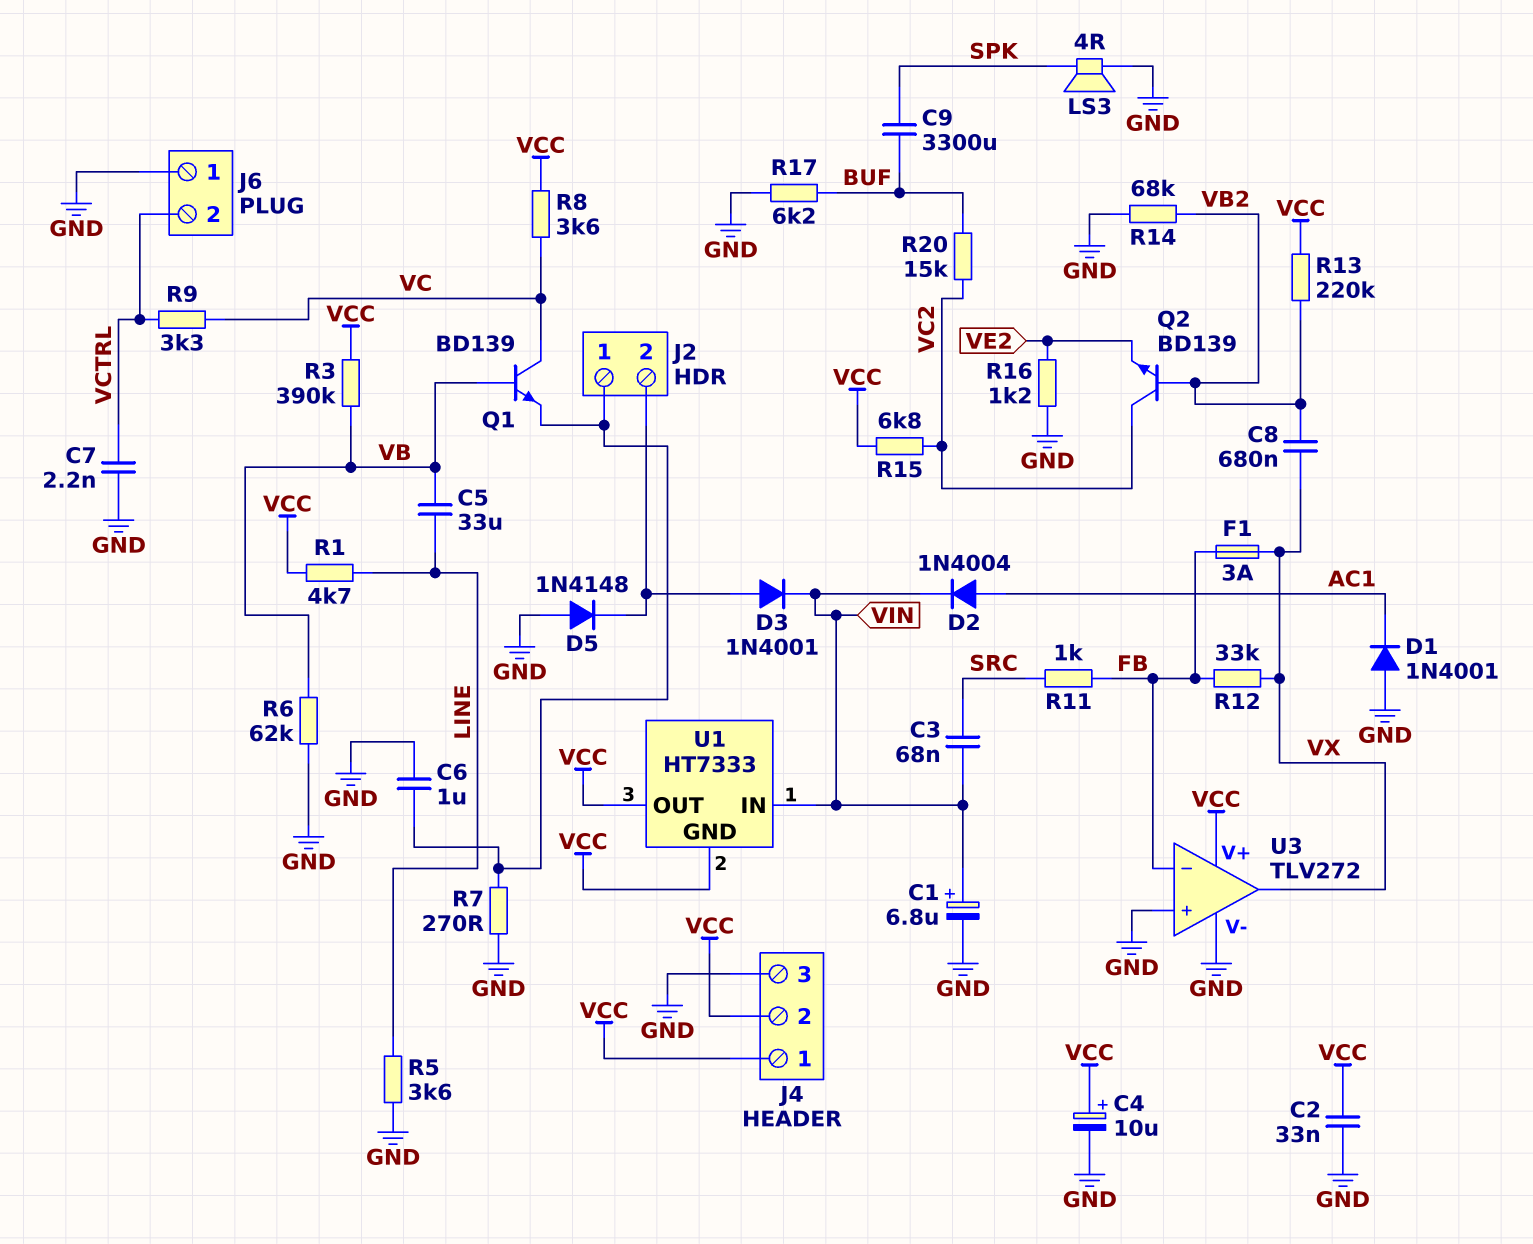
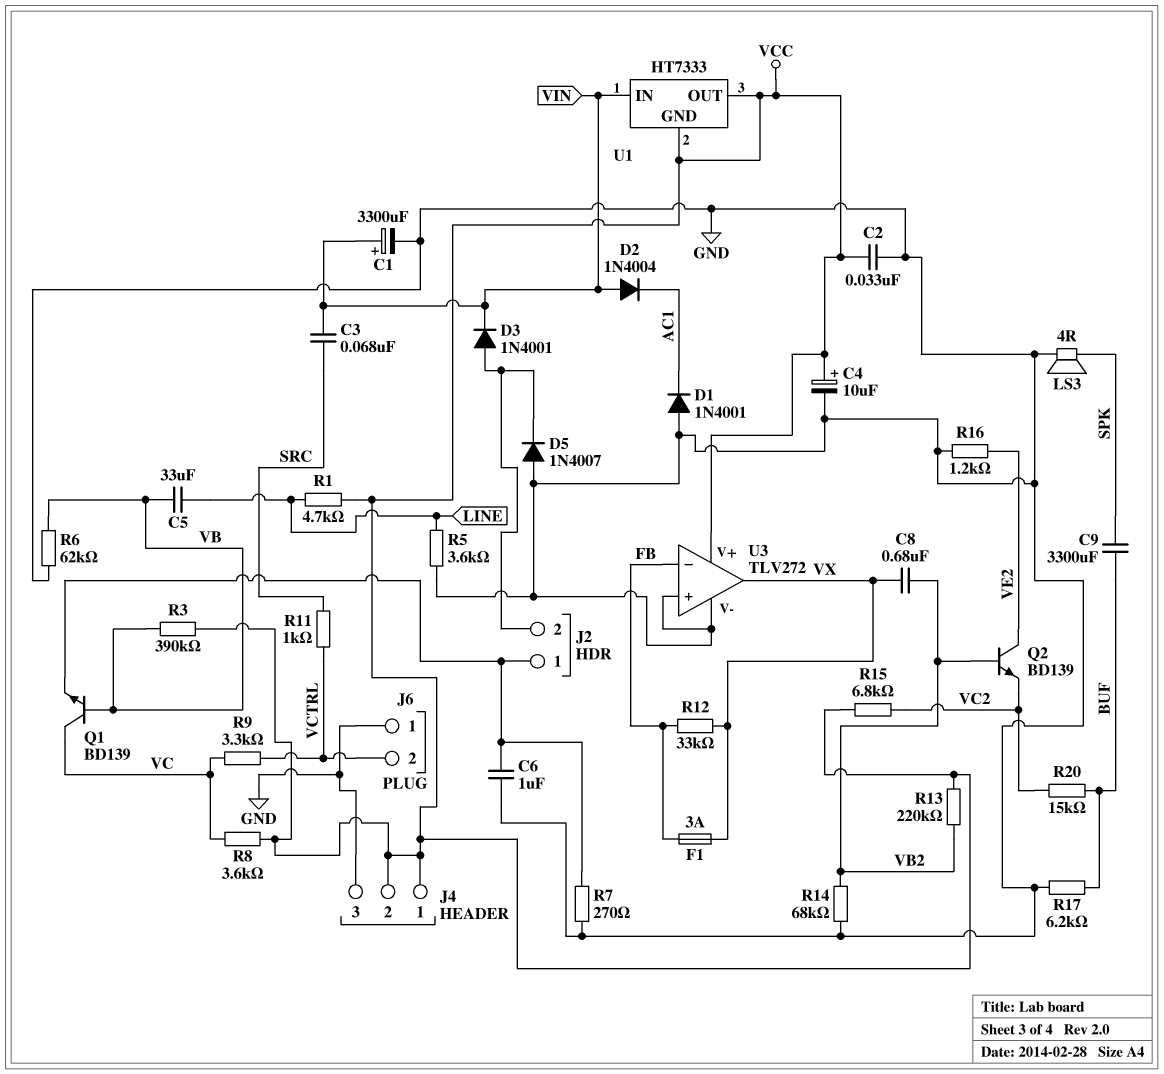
C1: 6.8uF (plus VIN, minus GND) -> 3300uF (plus VIN, minus GND)
C7: 2.2nF (GND, VCTRL) -> none
D2: diode 1N4004 (A AC1, K VIN) -> diode 1N4004 (A VIN, K AC1)
D5: diode 1N4148 (A GND, K J2/2) -> diode 1N4007 (A GND, K J2/2)
Q2: NPN BD139 (B VB2, C VC2, E VE2) -> NPN BD139 (B VB2, C VE2, E VC2)
R11: 1k (FB, SRC) -> 1k (SRC, VCTRL)

